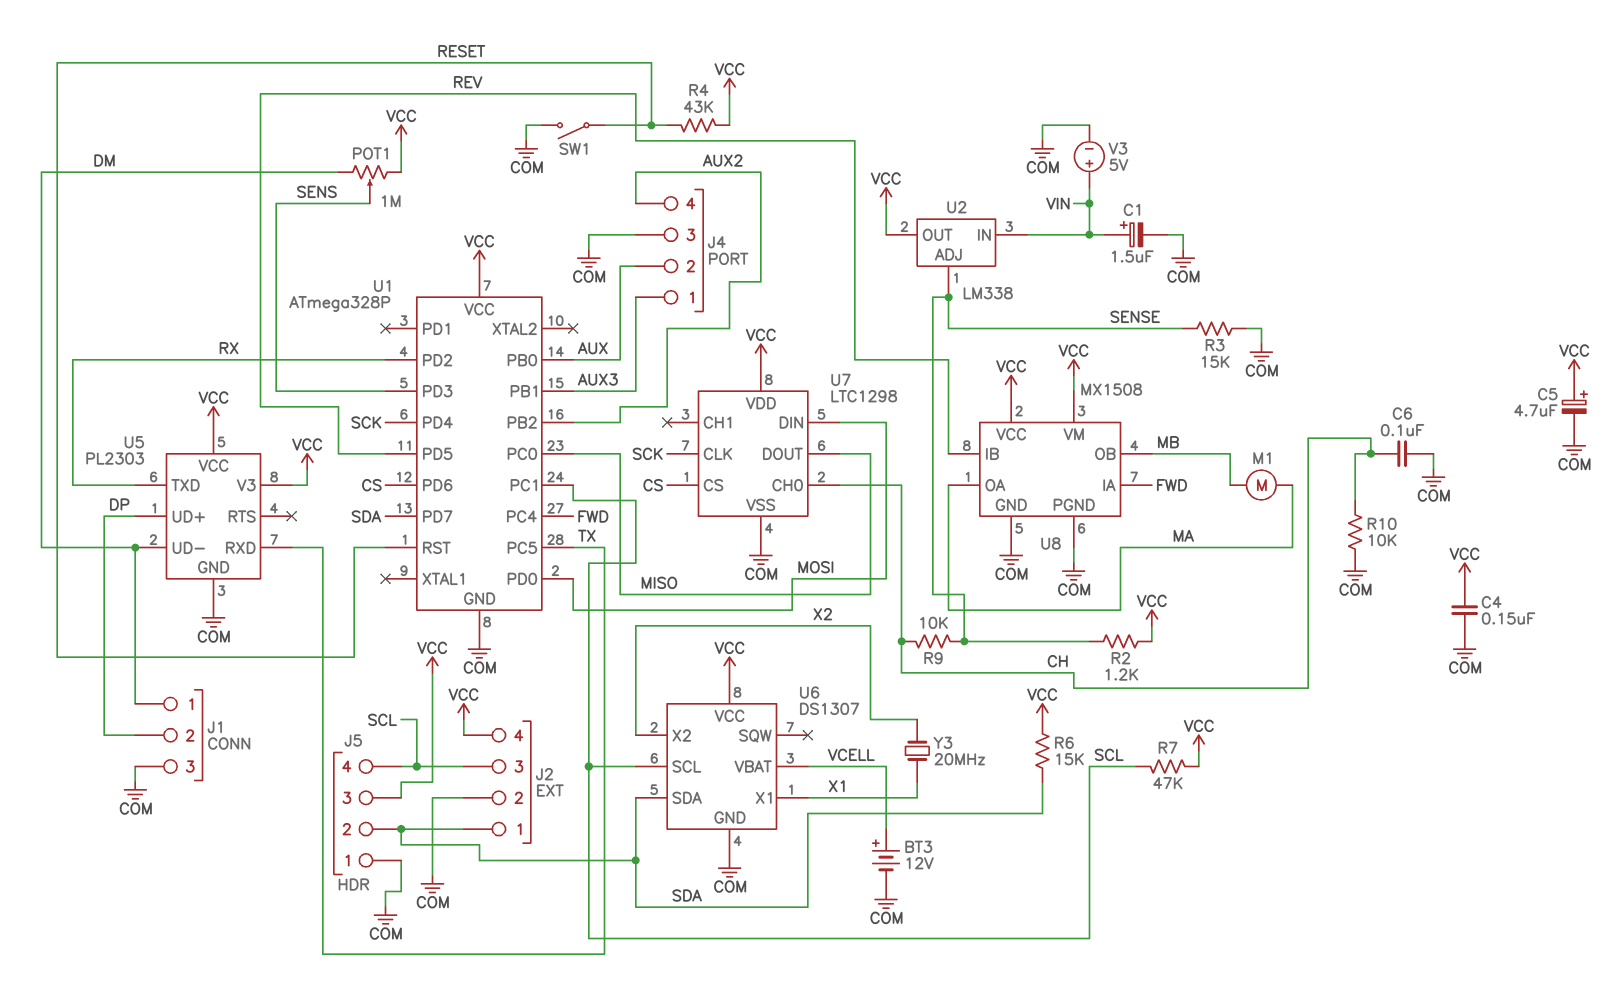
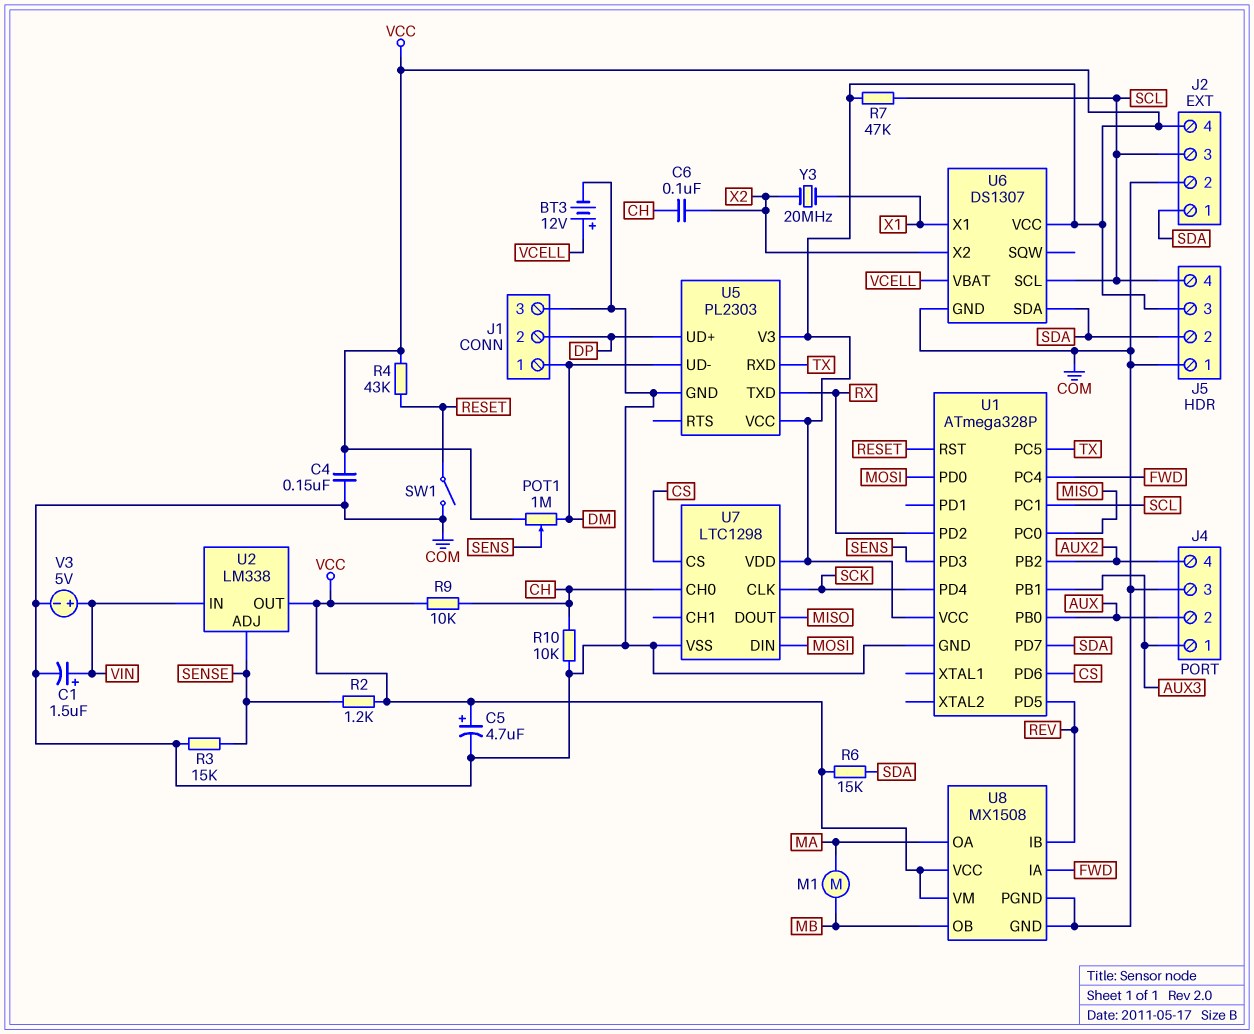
C6: 100nF (CH, COM) -> 100nF (CH, X2)
R9: 10k (CH, SENSE) -> 10k (CH, VCC)

